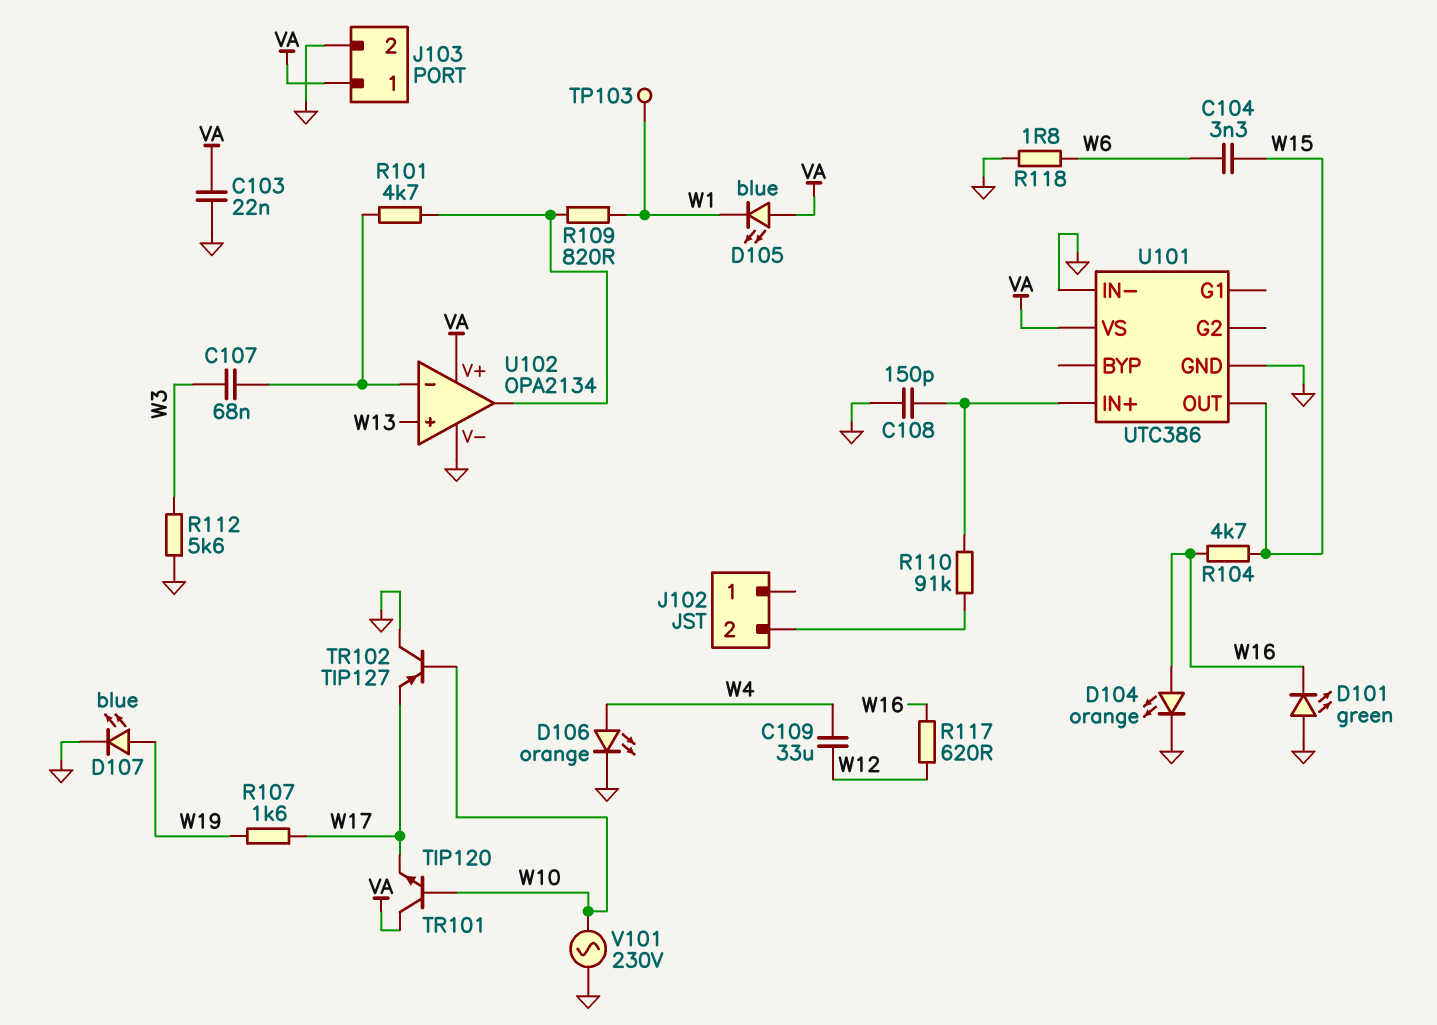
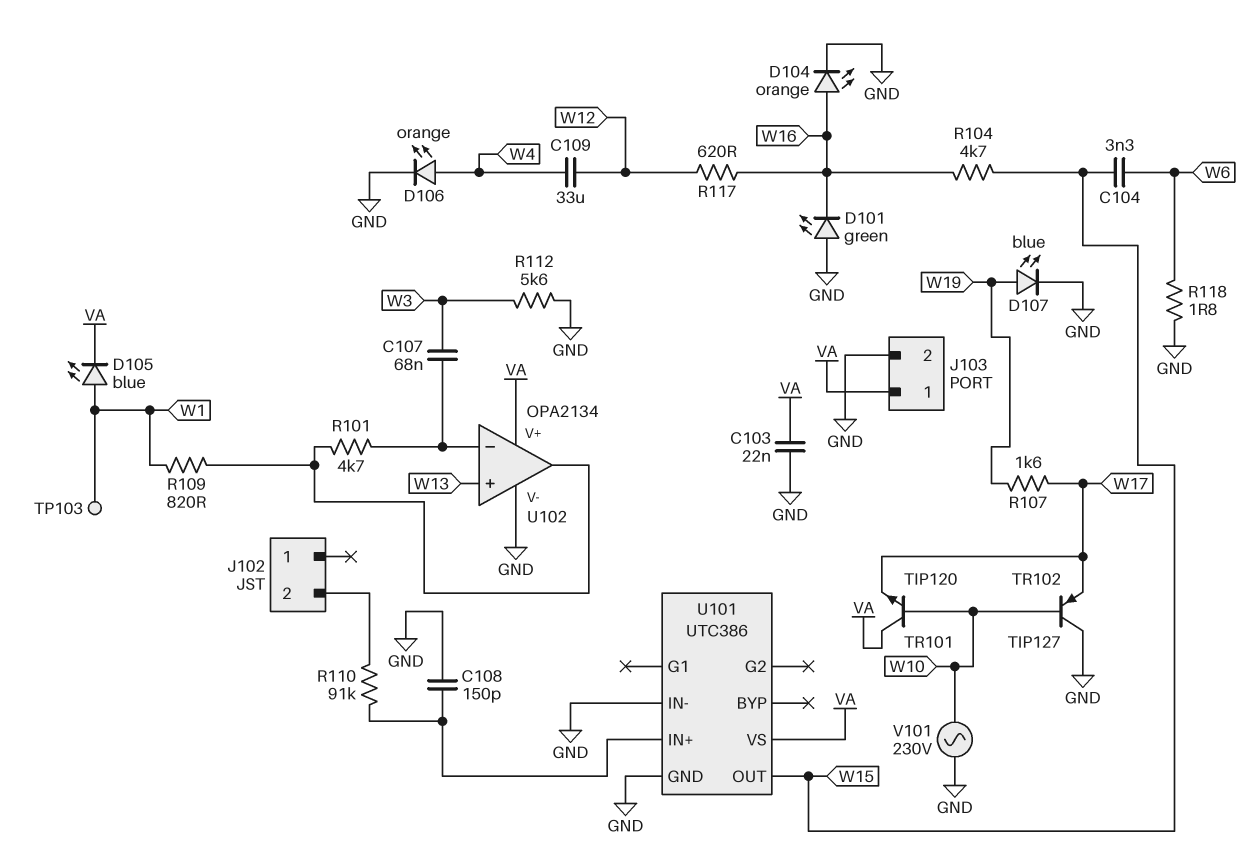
D105: LED blue (A VA, K W1) -> LED blue (A W1, K VA)

